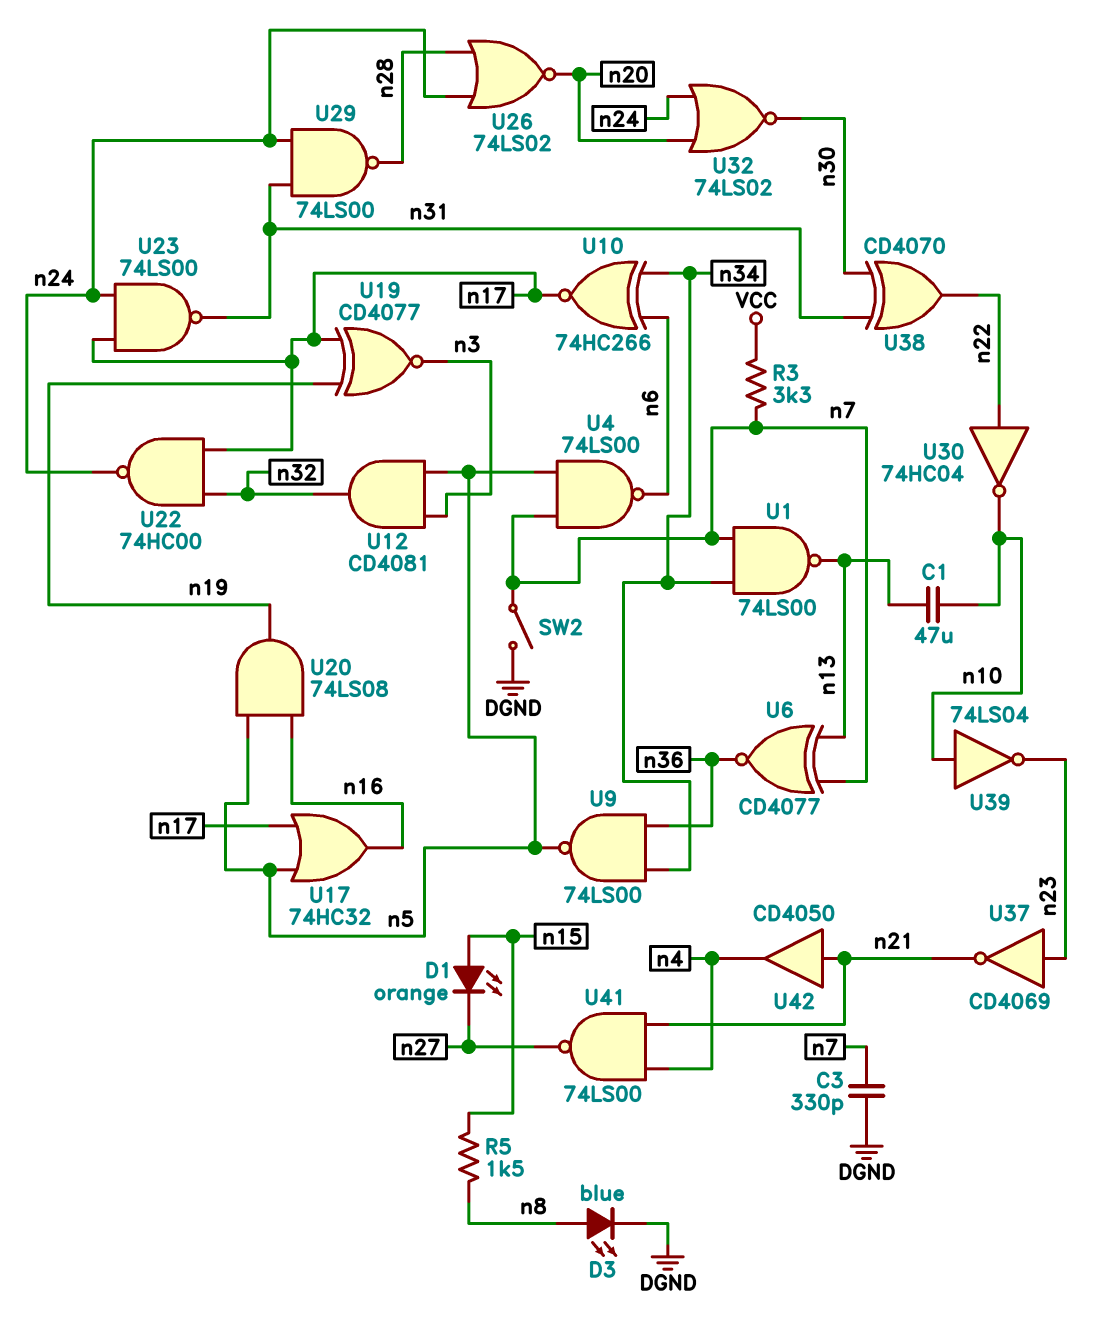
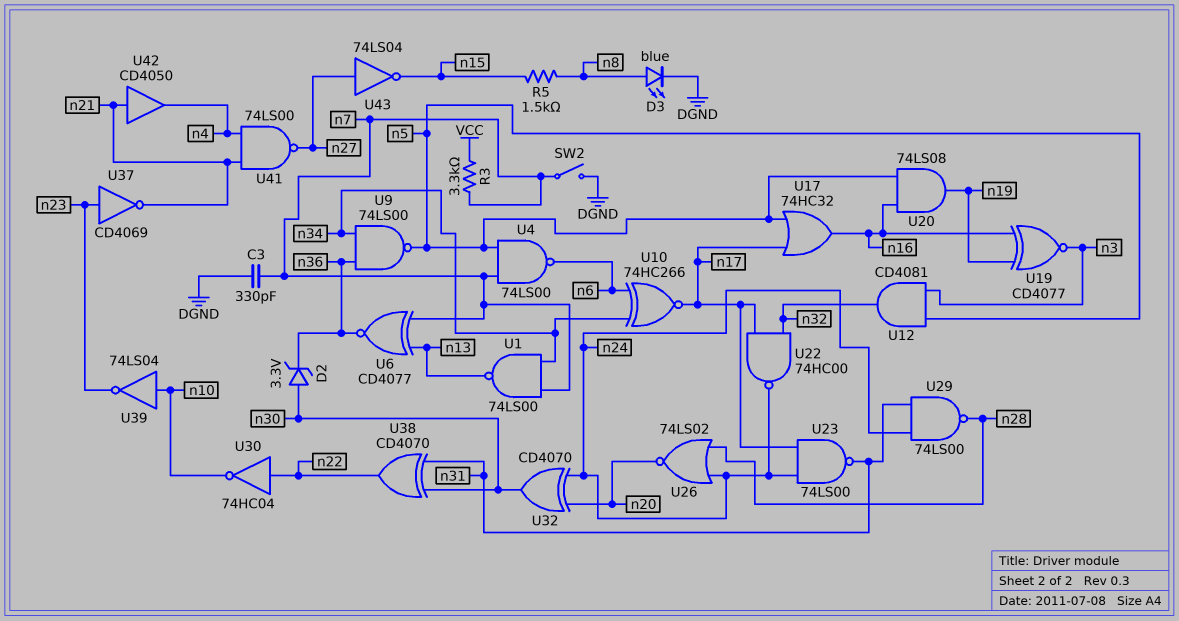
C1: 47uF (n10, n13) -> none
D1: LED orange (A n15, K n27) -> none
D2: none -> zener 3.3V (A n30, K n36)
U19: XNOR CD4077 (in n17, in n19, out n3) -> XNOR CD4077 (in n16, in n19, out n3)
U32: NOR 74LS02 (in n20, in n24, out n30) -> XOR CD4070 (in n20, in n24, out n30)
U43: none -> NOT 74LS04 (in n27, out n15)

